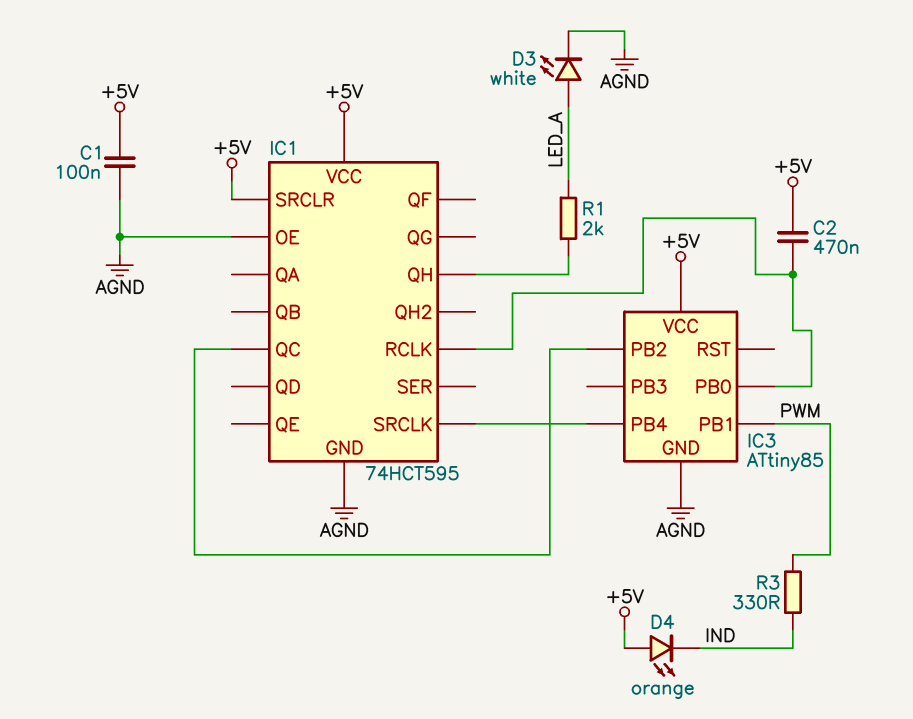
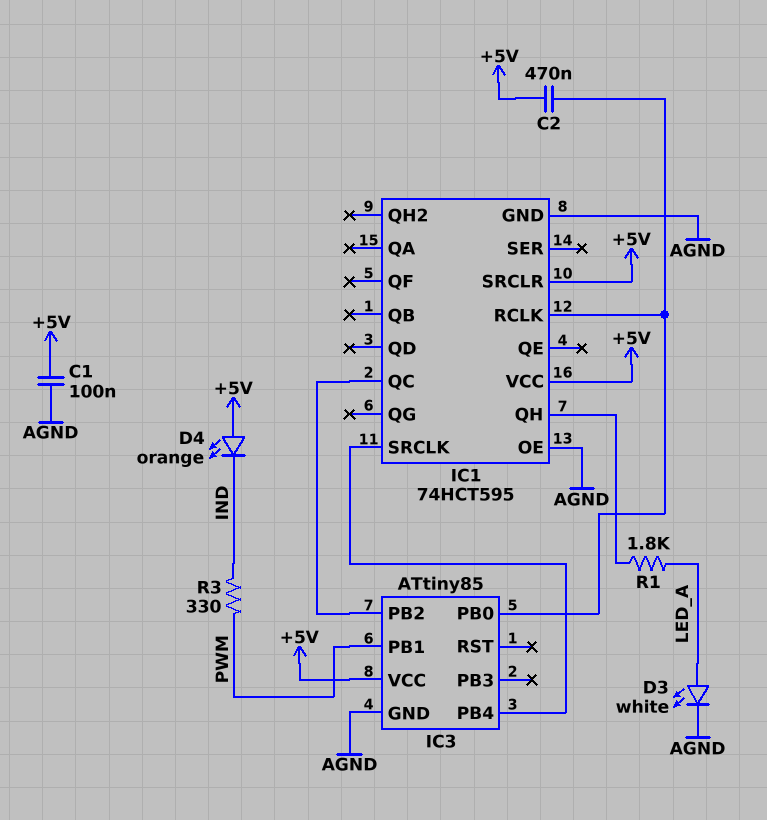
R1: 2k (IC1/QH, LED_A) -> 1.8k (IC1/QH, LED_A)

